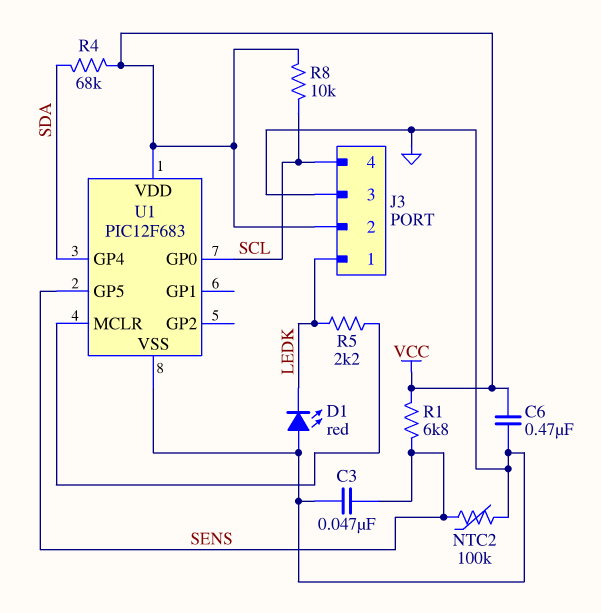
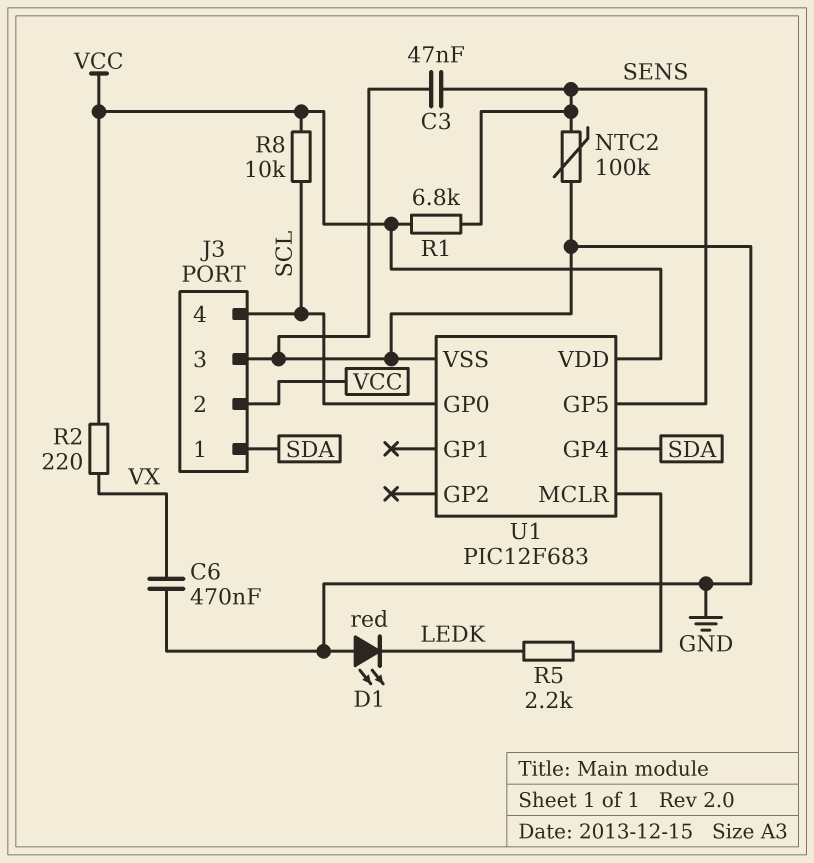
C6: 470nF (GND, VCC) -> 470nF (GND, VX)
J3 pin 1: LEDK -> SDA
R2: none -> 220 (VCC, VX)
R4: 68k (SDA, VCC) -> none

